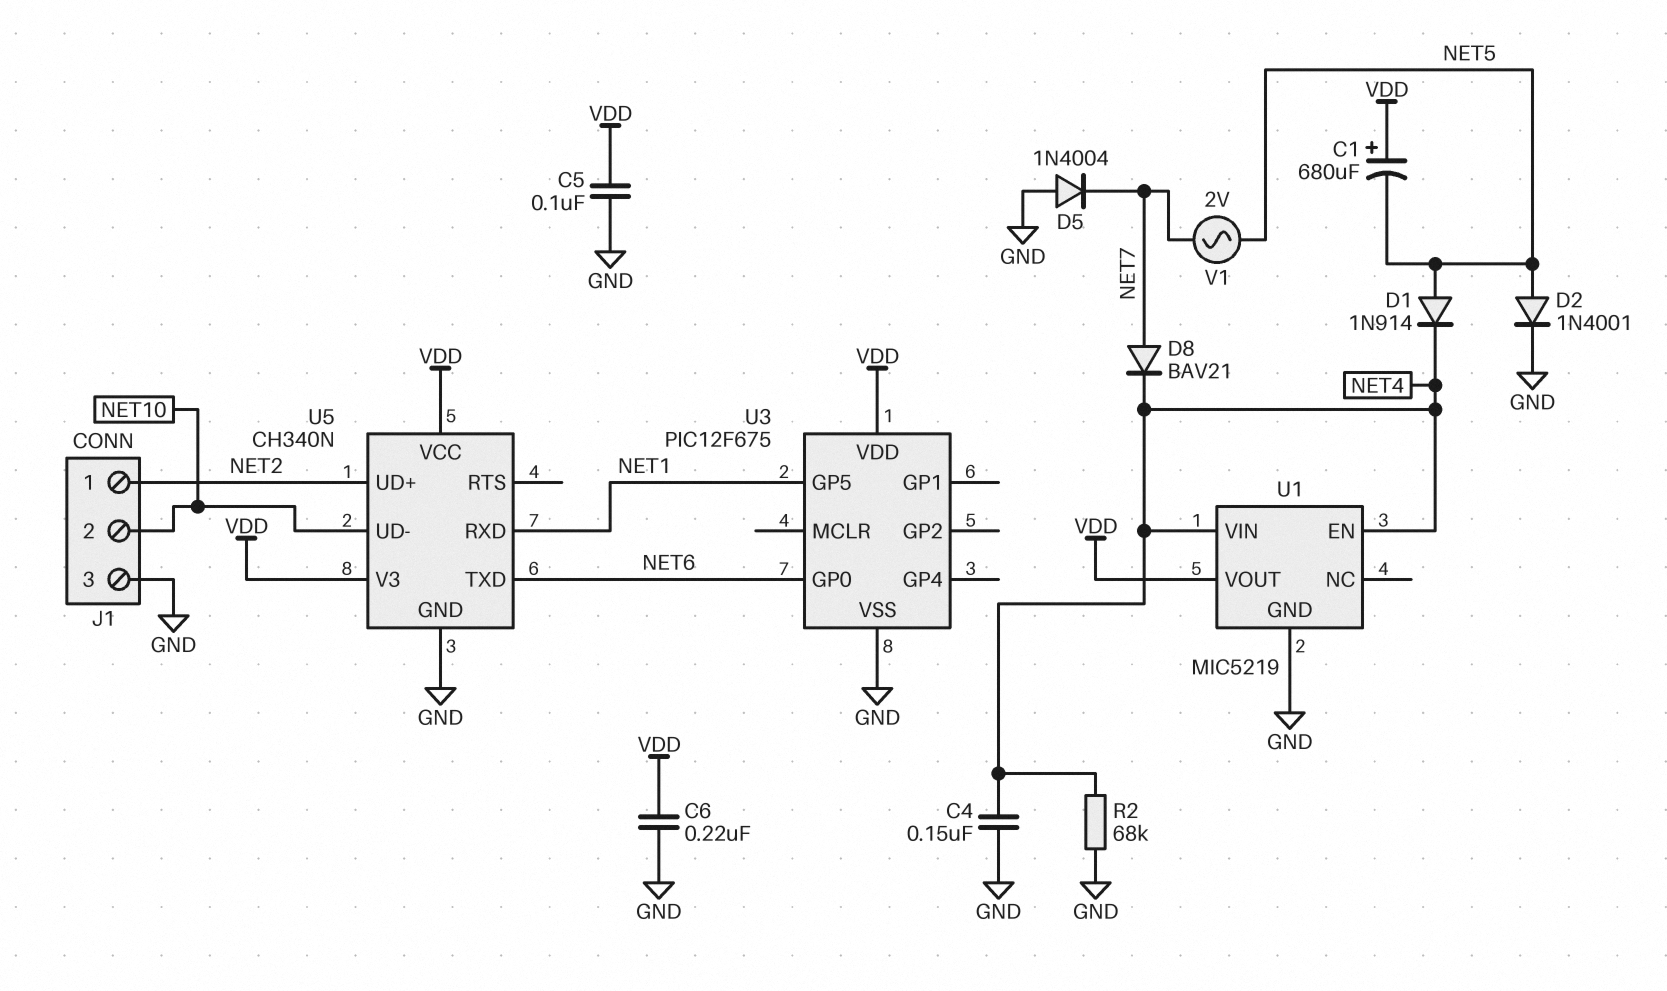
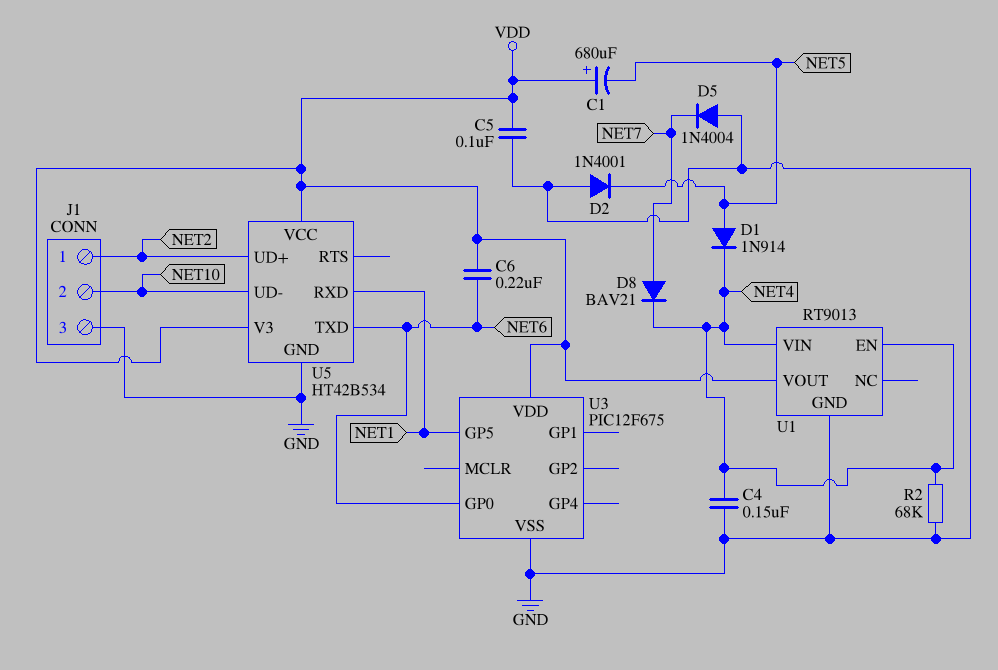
C6: 220nF (GND, VDD) -> 220nF (NET6, VDD)
D2: diode 1N4001 (A NET5, K GND) -> diode 1N4001 (A GND, K NET5)
U1: MIC5219 -> RT9013
U5: CH340N -> HT42B534
V1: AC 2V (NET5, NET7) -> none

